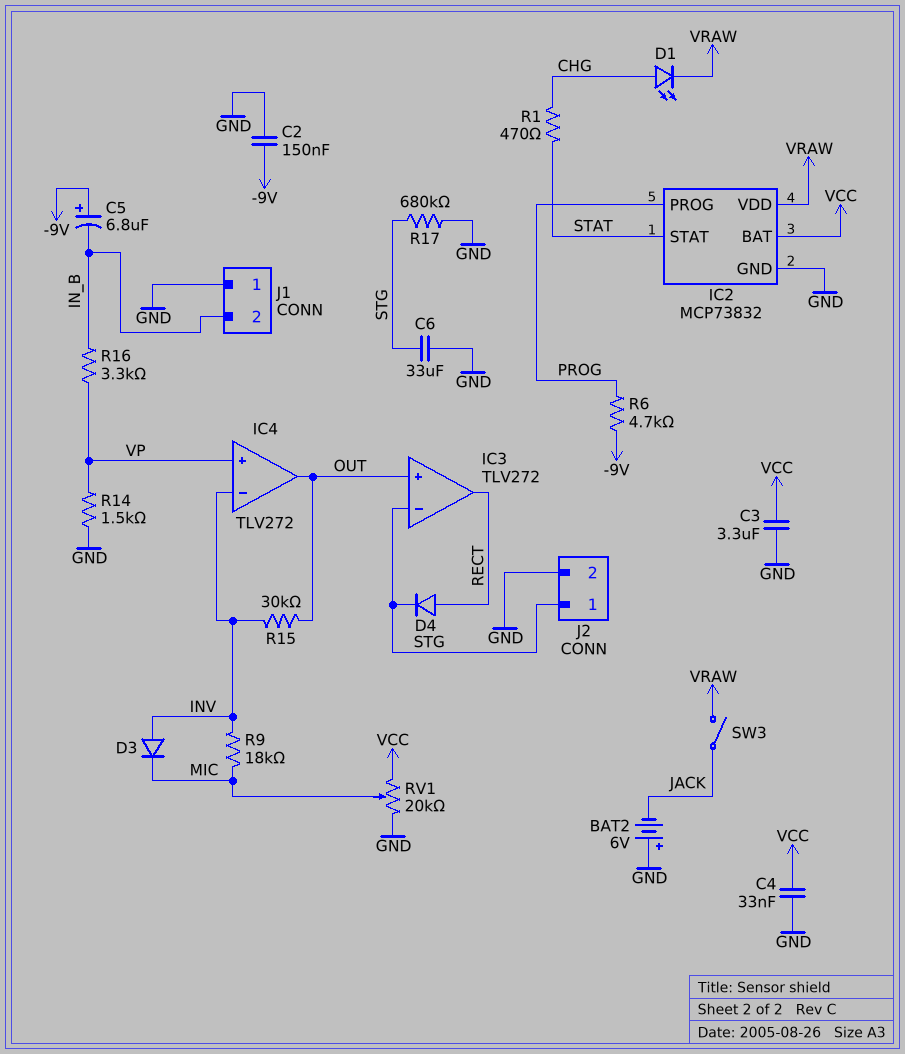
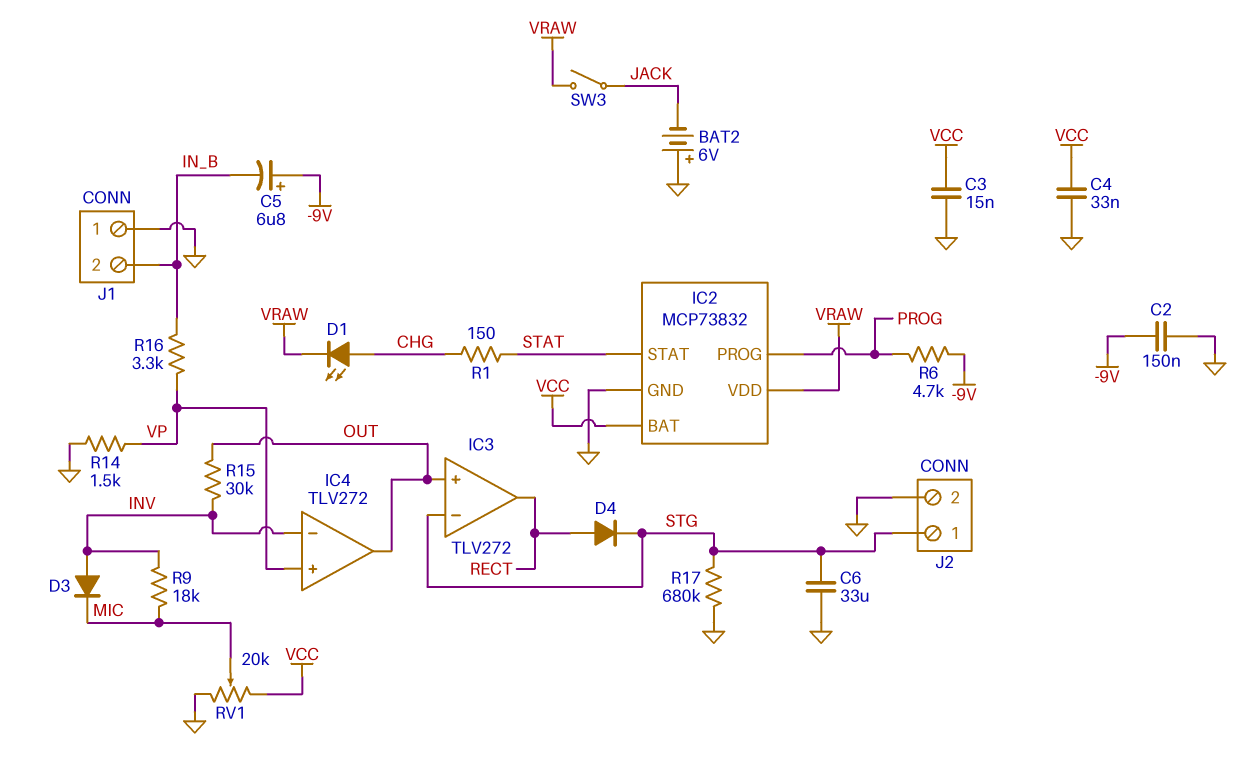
C3: 3.3uF (GND, VCC) -> 15nF (GND, VCC)
R1: 470 (CHG, STAT) -> 150 (CHG, STAT)

